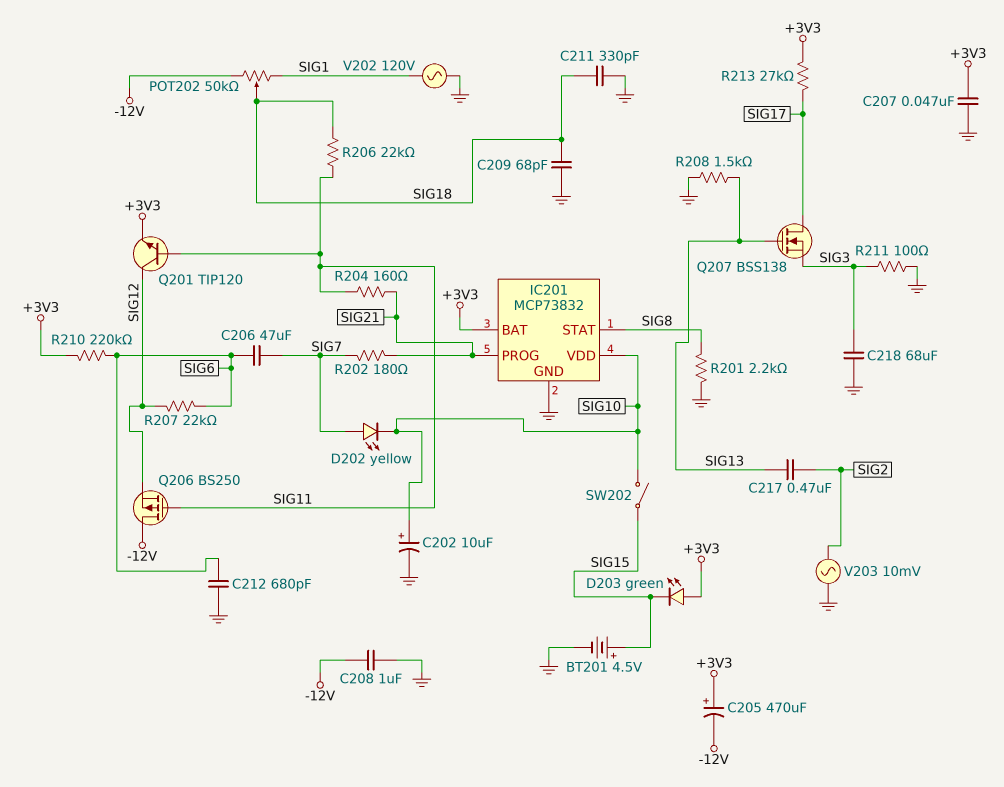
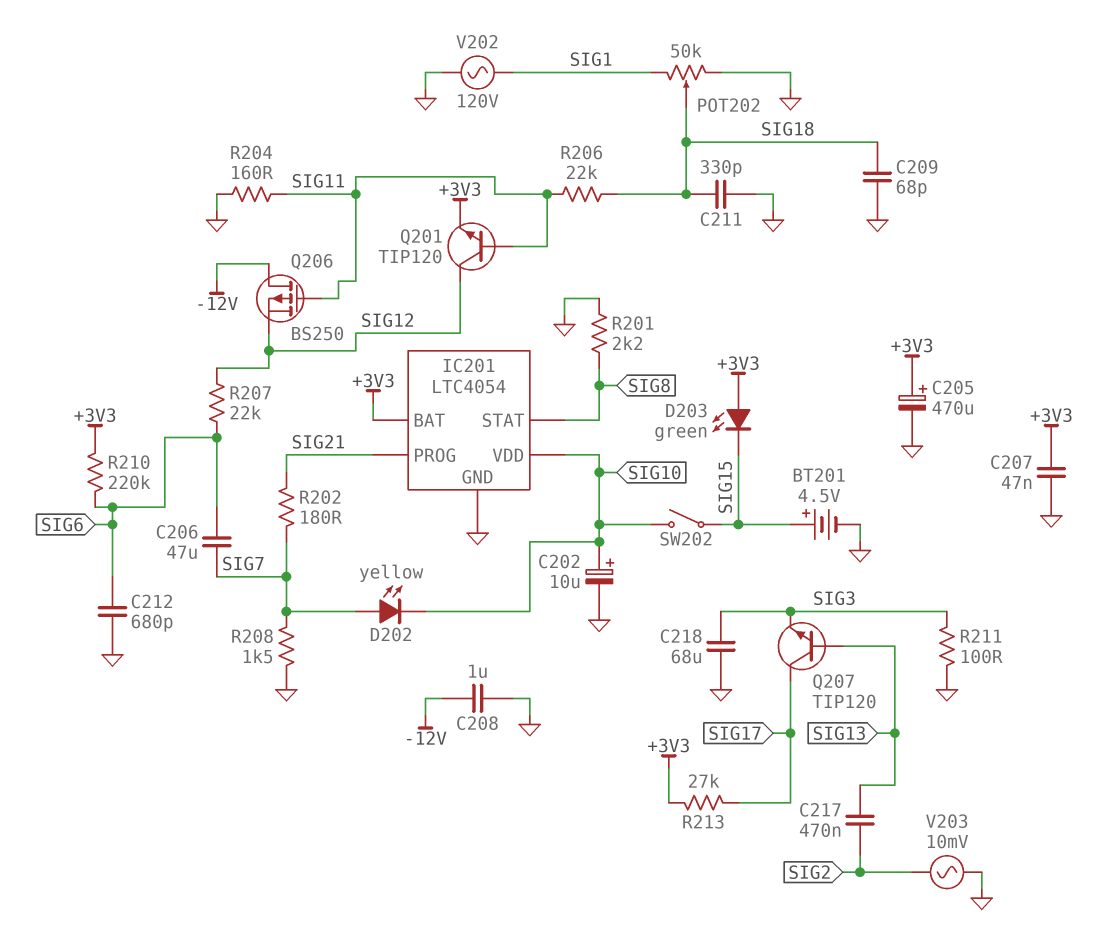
C205: 470uF (plus +3V3, minus -12V) -> 470uF (plus +3V3, minus GND)
IC201: MCP73832 -> LTC4054
POT202: 50k (-12V, SIG1, wiper SIG18) -> 50k (GND, SIG1, wiper SIG18)
Q207: NMOS BSS138 (G SIG13, D SIG17, S SIG3) -> NPN TIP120 (B SIG13, C SIG17, E SIG3)
R204: 160 (SIG11, SIG21) -> 160 (GND, SIG11)
R208: 1.5k (GND, SIG13) -> 1.5k (GND, SIG7)

